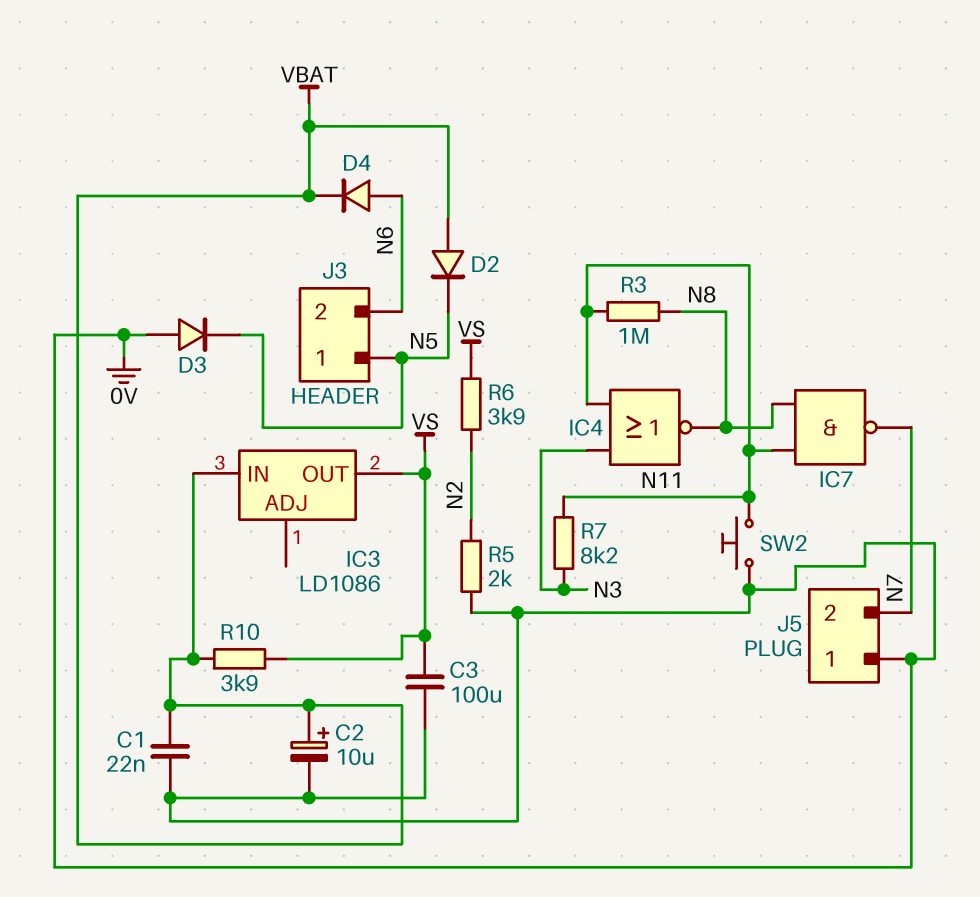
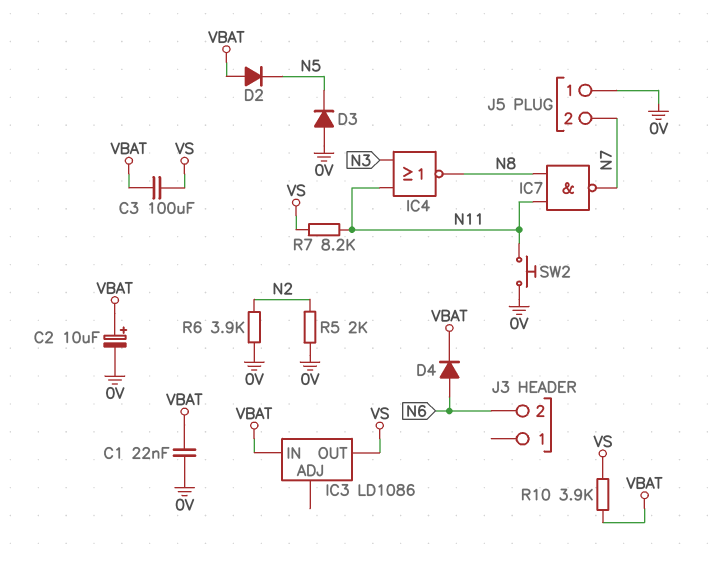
C3: 100uF (0V, VS) -> 100uF (VBAT, VS)
J3 pin 1: N5 -> none
R3: 1M (N8, N11) -> none
R6: 3.9k (N2, VS) -> 3.9k (0V, N2)
R7: 8.2k (N3, N11) -> 8.2k (N11, VS)

